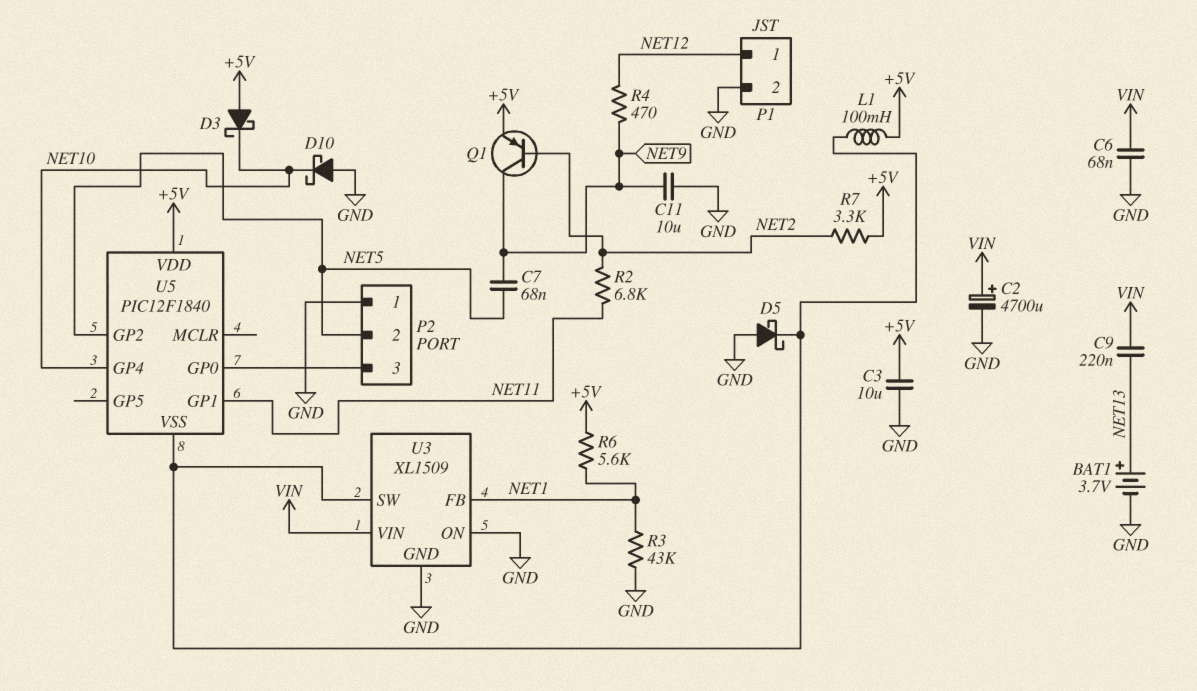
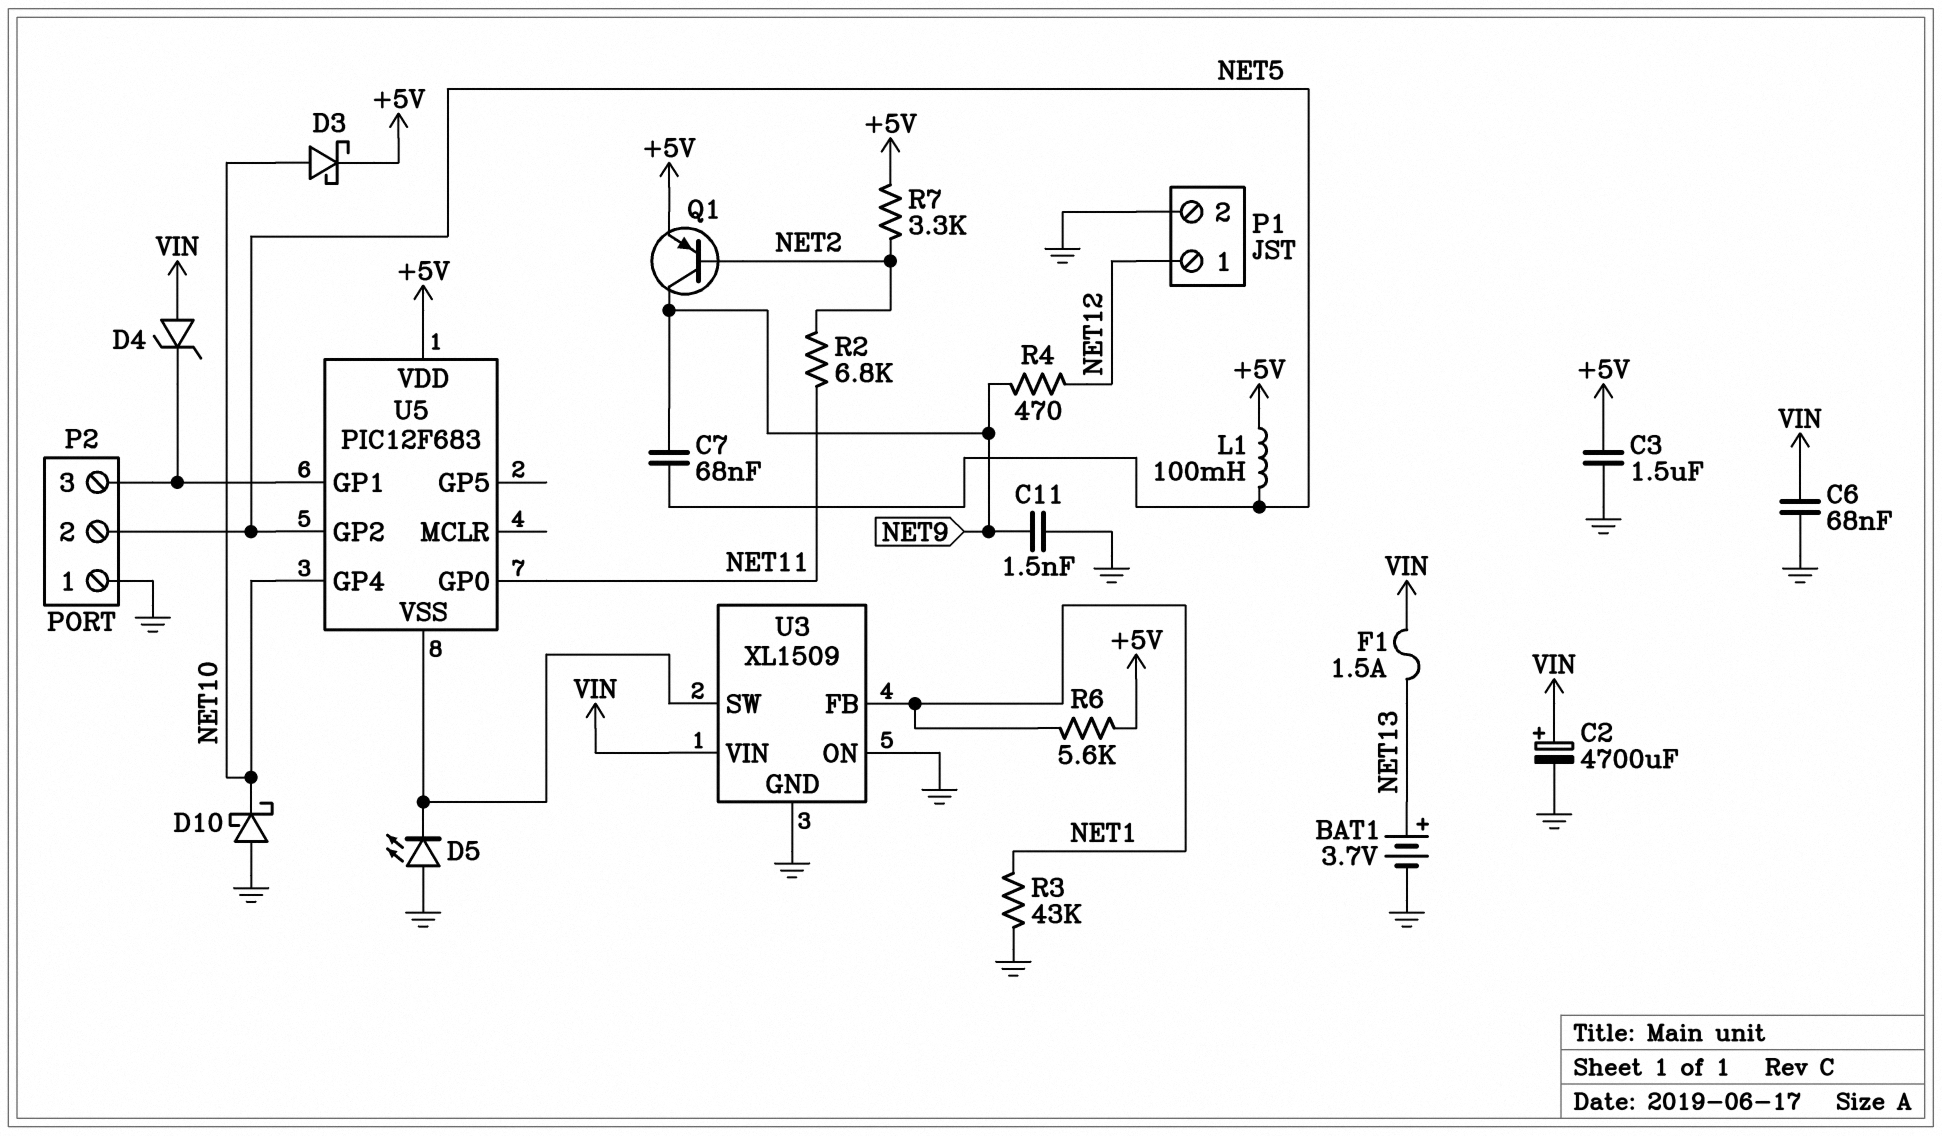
C3: 10uF (+5V, GND) -> 1.5uF (+5V, GND)
C9: 220nF (NET13, VIN) -> none
C11: 10uF (GND, NET9) -> 1.5nF (GND, NET9)
D3: schottky (A +5V, K NET10) -> schottky (A NET10, K +5V)
D4: none -> zener (A VIN, K P2/3)
D5: schottky (A GND, K U3/SW) -> LED (A GND, K U3/SW)
F1: none -> 1.5A (NET13, VIN)
L1: 100mH (+5V, U3/SW) -> 100mH (+5V, NET5)
U5: PIC12F1840 -> PIC12F683
U5 pin GP0: P2/3 -> NET11
U5 pin GP1: NET11 -> P2/3

